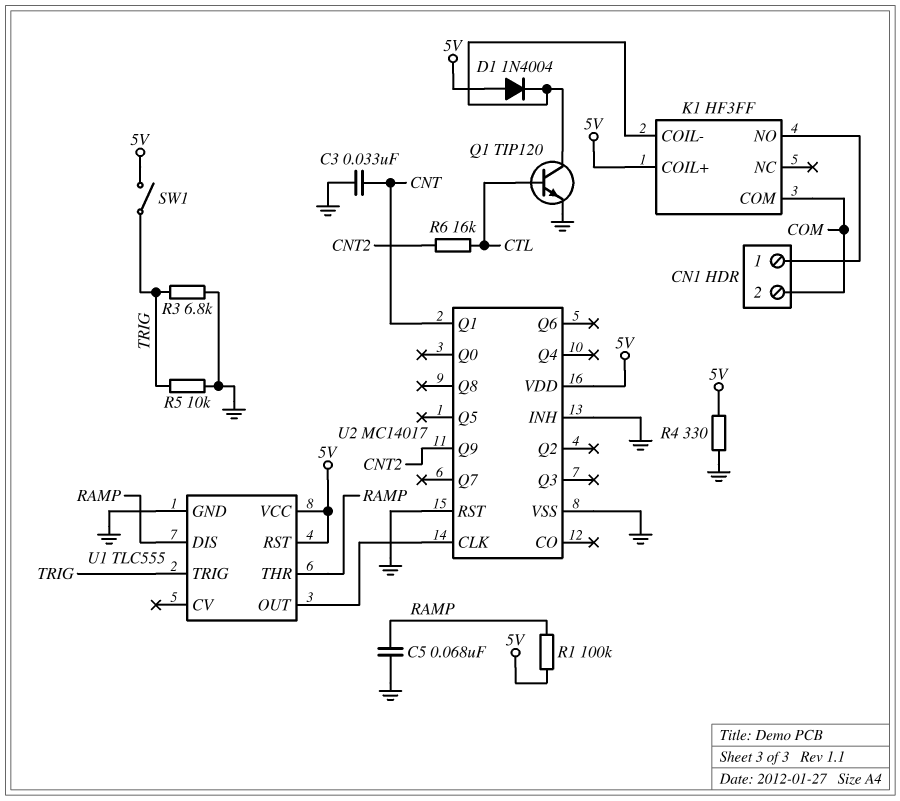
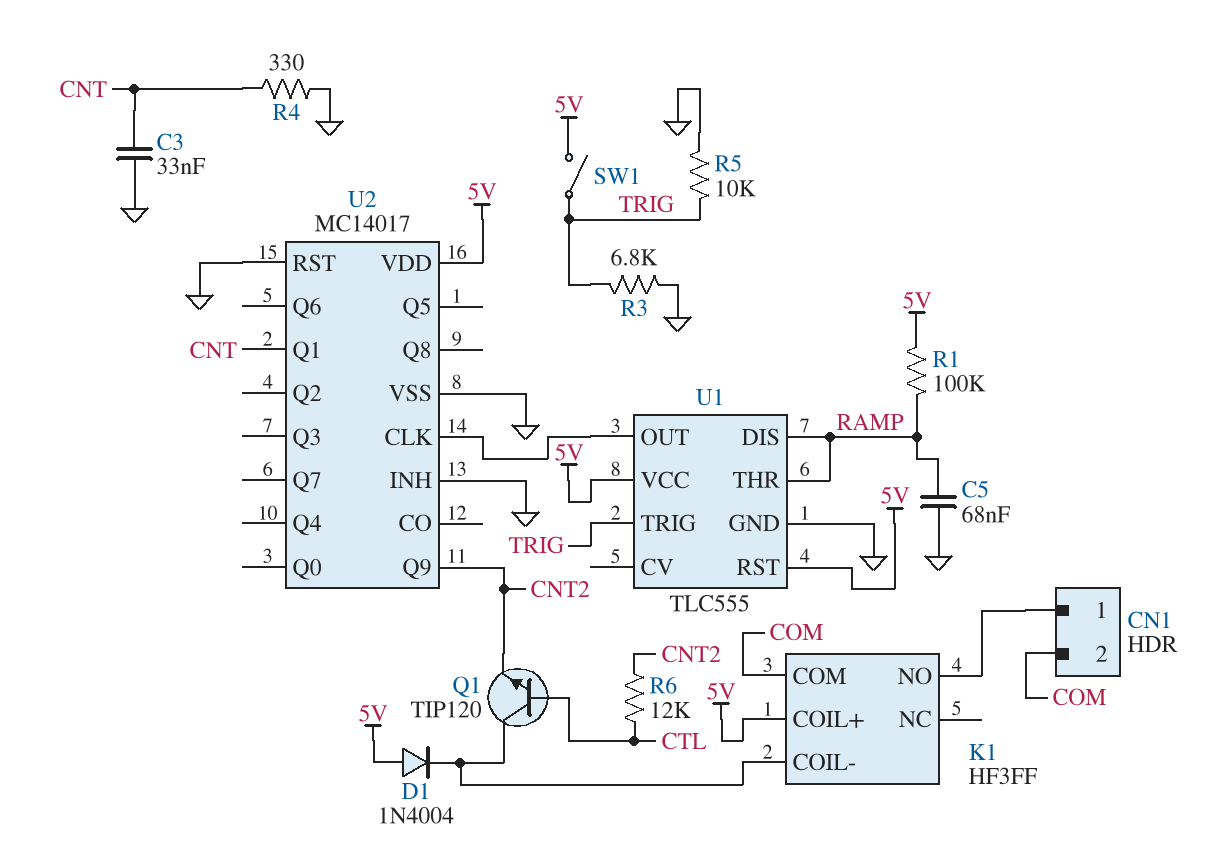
Q1: NPN TIP120 (B CTL, C K1/COIL-, E GND) -> NPN TIP120 (B CTL, C K1/COIL-, E CNT2)
R4: 330 (5V, GND) -> 330 (CNT, GND)
R6: 16k (CNT2, CTL) -> 12k (CNT2, CTL)

